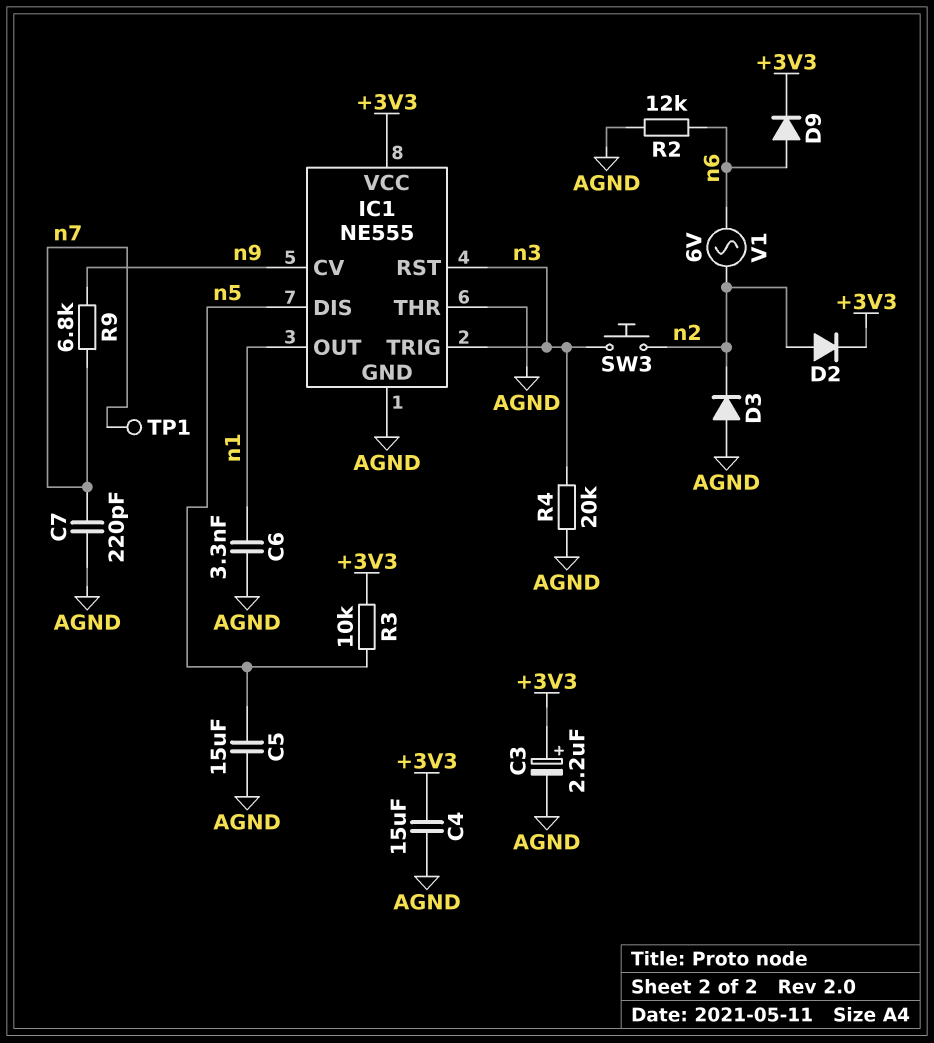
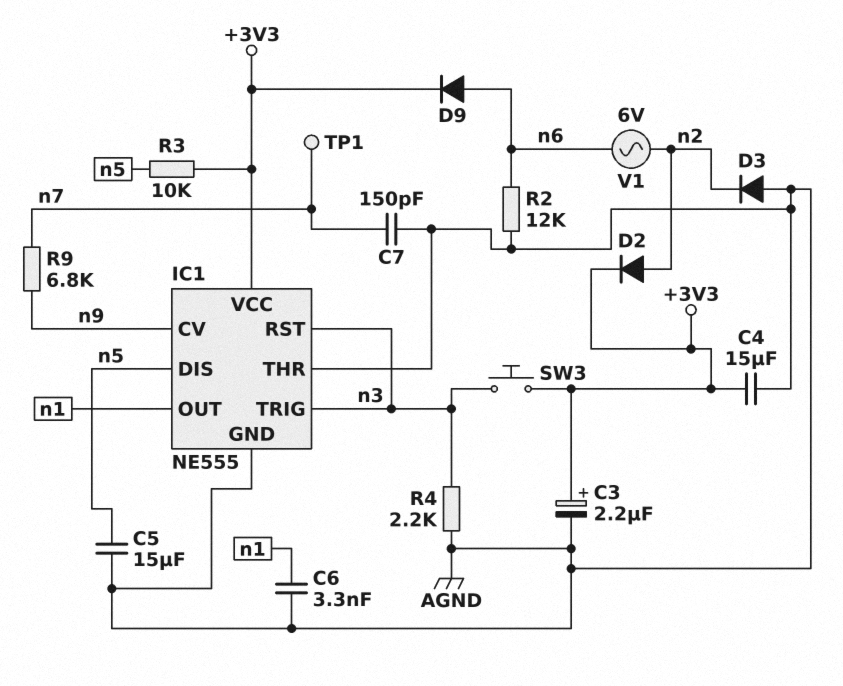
C7: 220pF (AGND, n7) -> 150pF (AGND, n7)
R4: 20k (AGND, n3) -> 2.2k (AGND, n3)
SW3: button (n2, n3) -> button (+3V3, n3)

